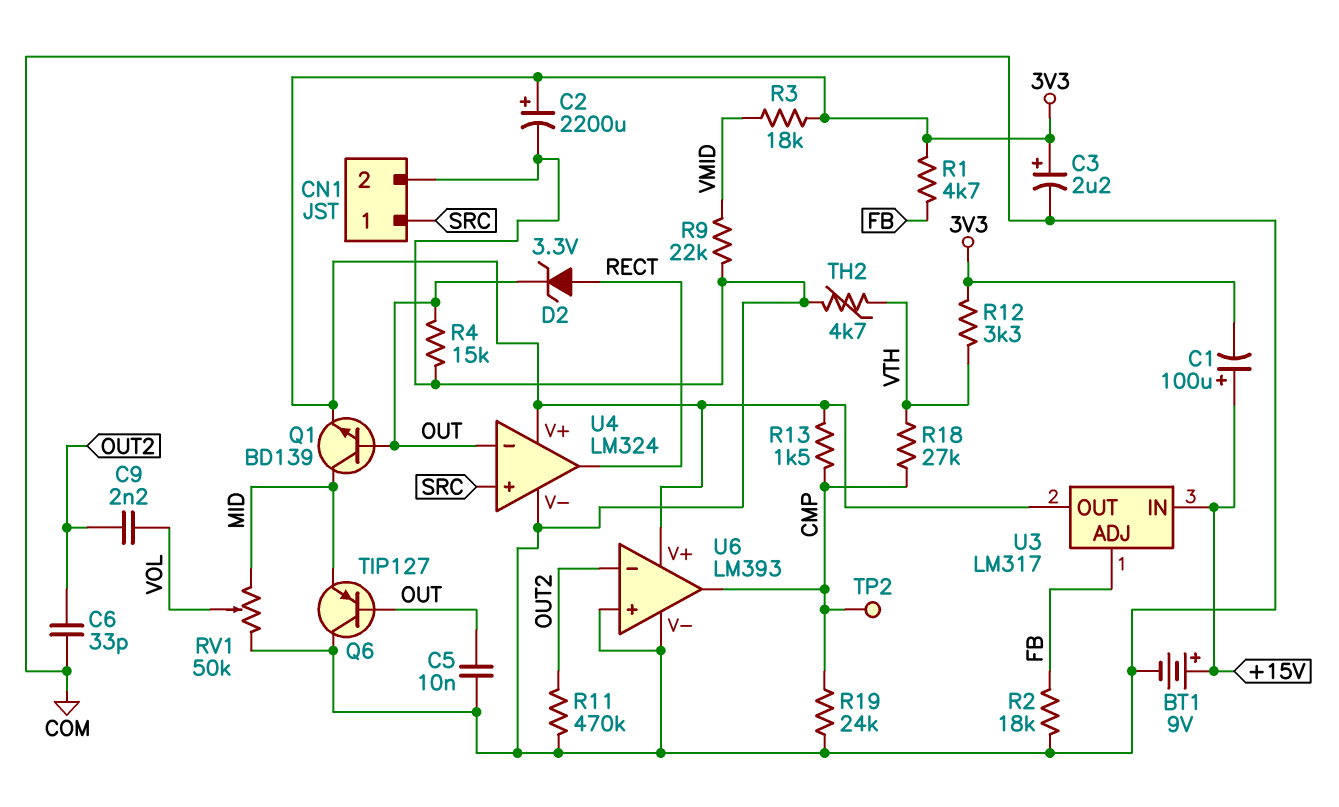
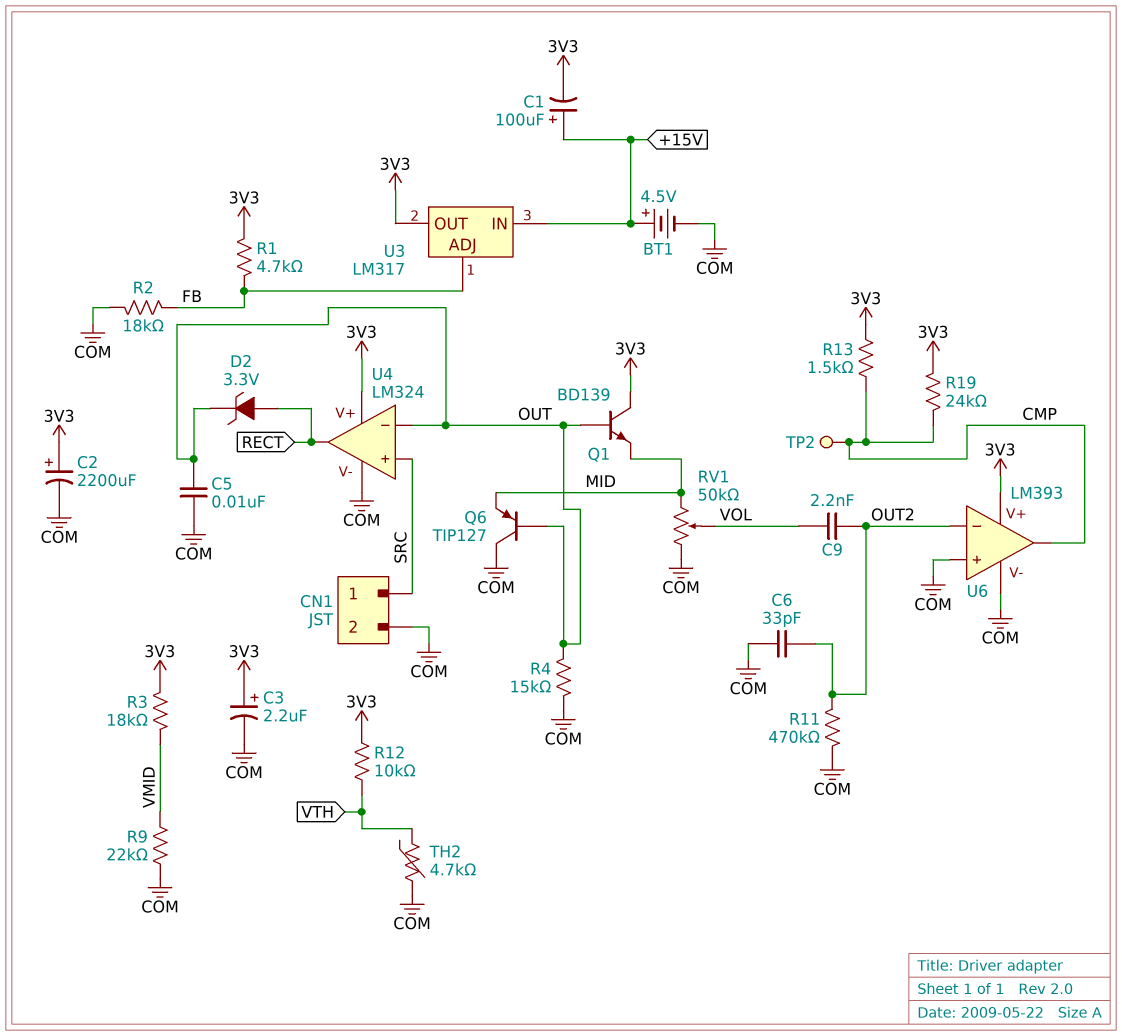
BT1: 9V (plus +15V, minus COM) -> 4.5V (plus +15V, minus COM)
Q1: NPN BD139 (B OUT, C MID, E 3V3) -> NPN BD139 (B OUT, C 3V3, E MID)
R12: 3.3k (3V3, VTH) -> 10k (3V3, VTH)
R18: 27k (CMP, VTH) -> none
R19: 24k (CMP, COM) -> 24k (3V3, CMP)

